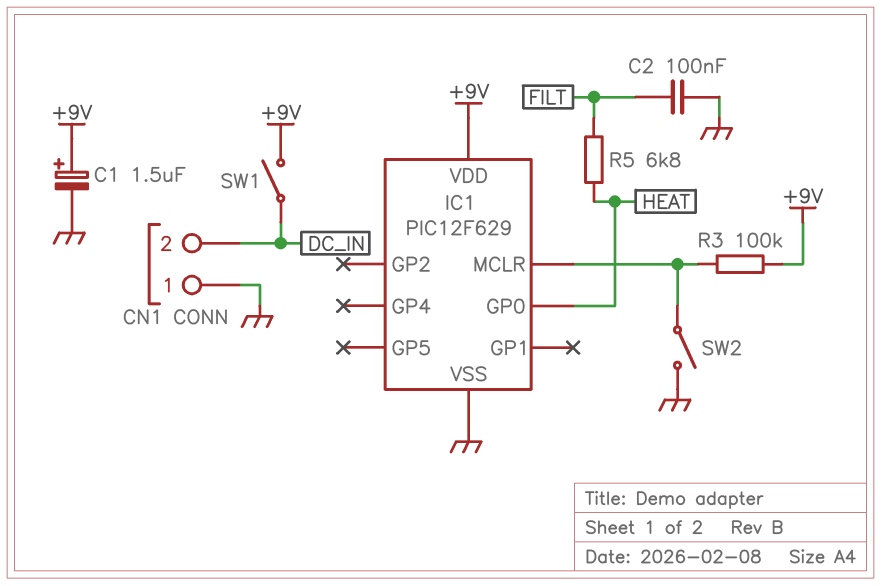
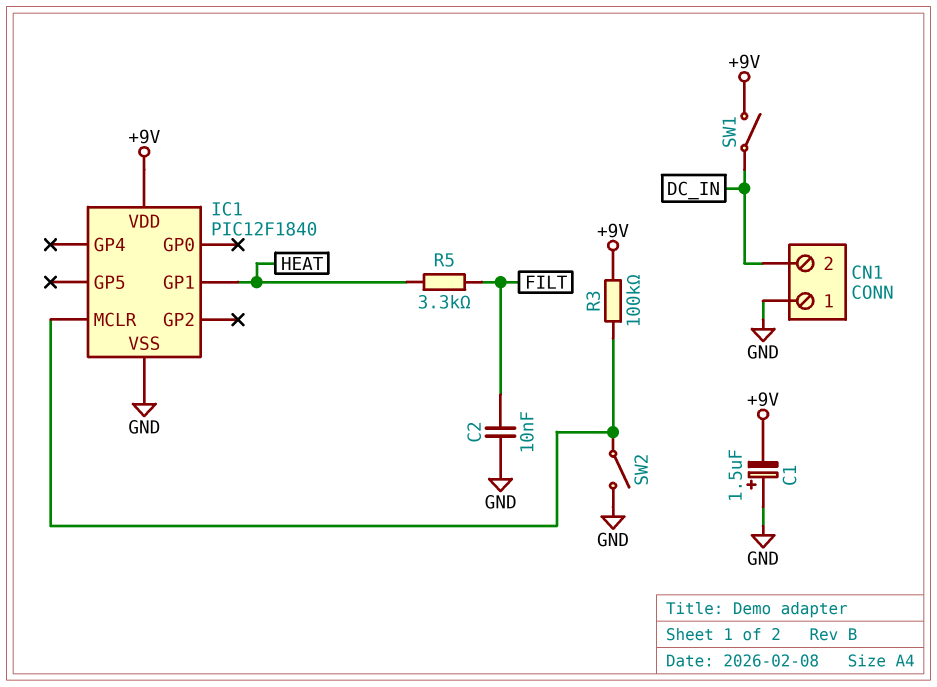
C1: 1.5uF (plus +9V, minus GND) -> 1.5uF (plus GND, minus +9V)
C2: 100nF (FILT, GND) -> 10nF (FILT, GND)
IC1: PIC12F629 -> PIC12F1840
IC1 pin GP0: HEAT -> none
IC1 pin GP1: none -> HEAT
R5: 6.8k (FILT, HEAT) -> 3.3k (FILT, HEAT)

